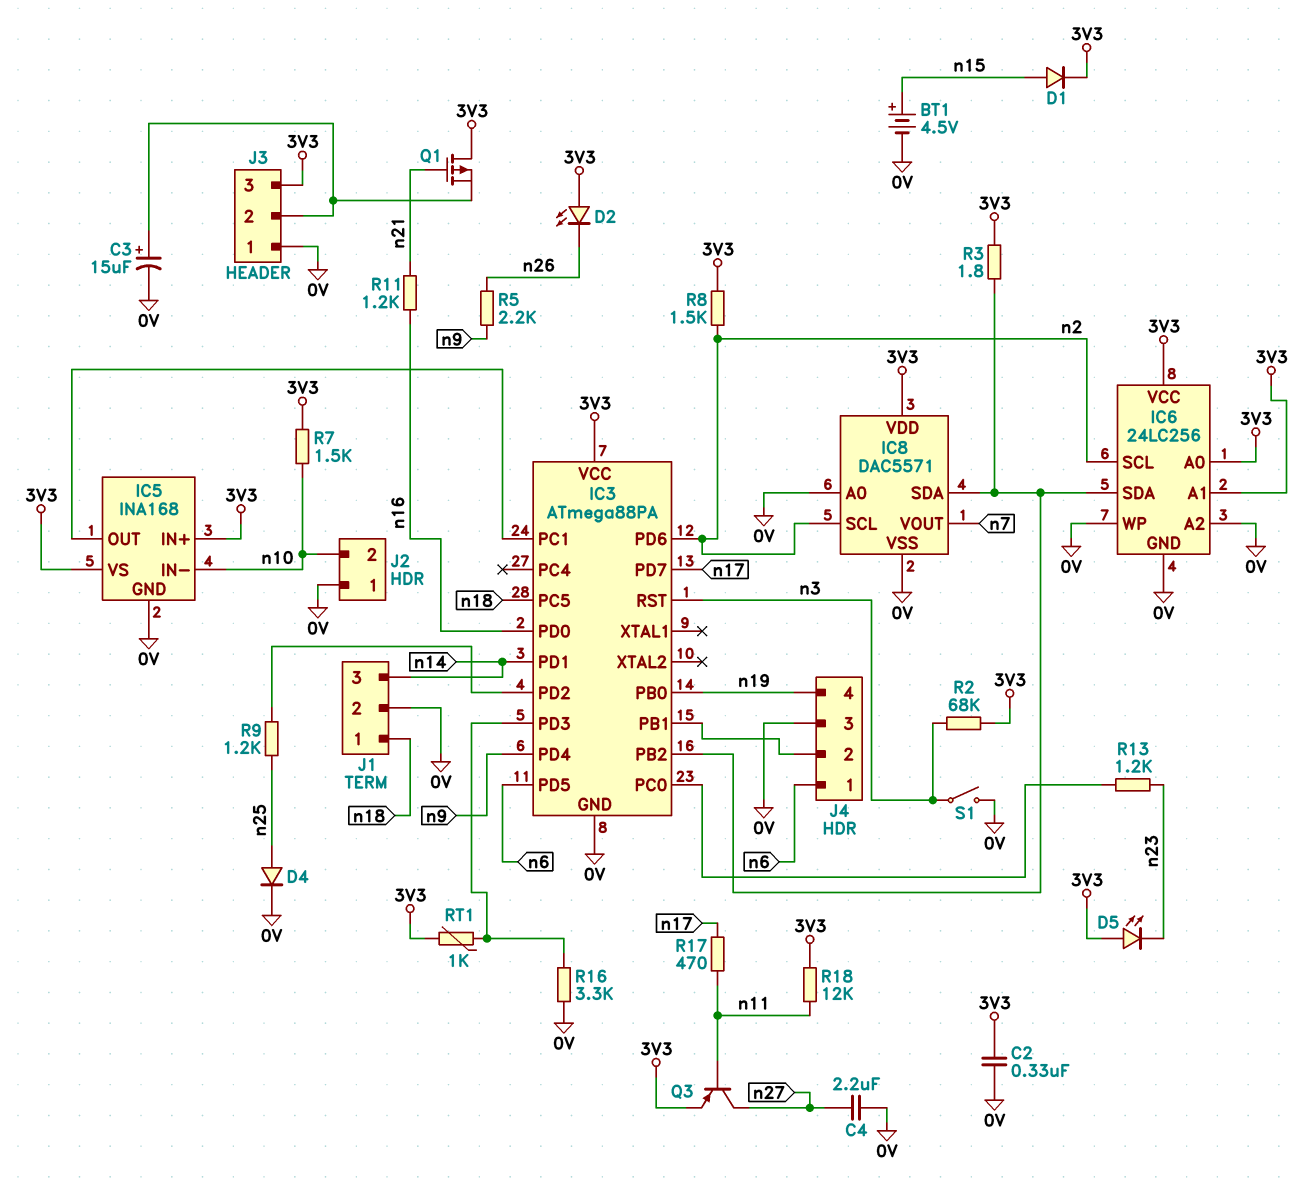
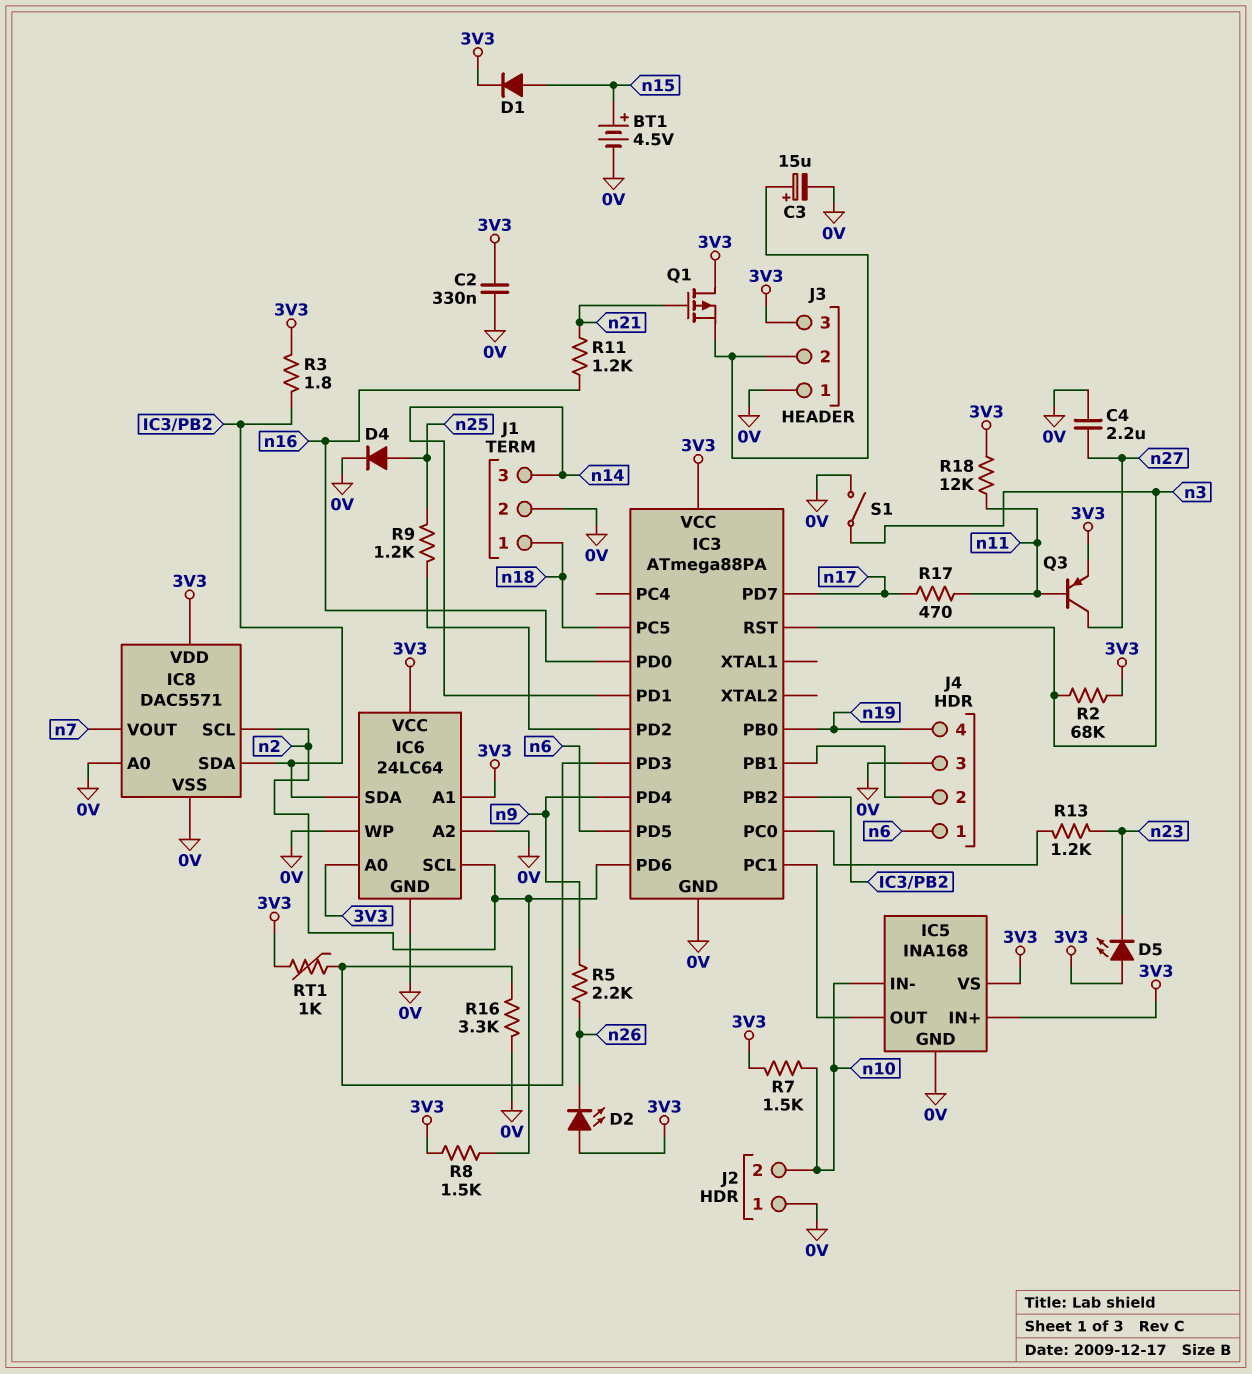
IC6: 24LC256 -> 24LC64

